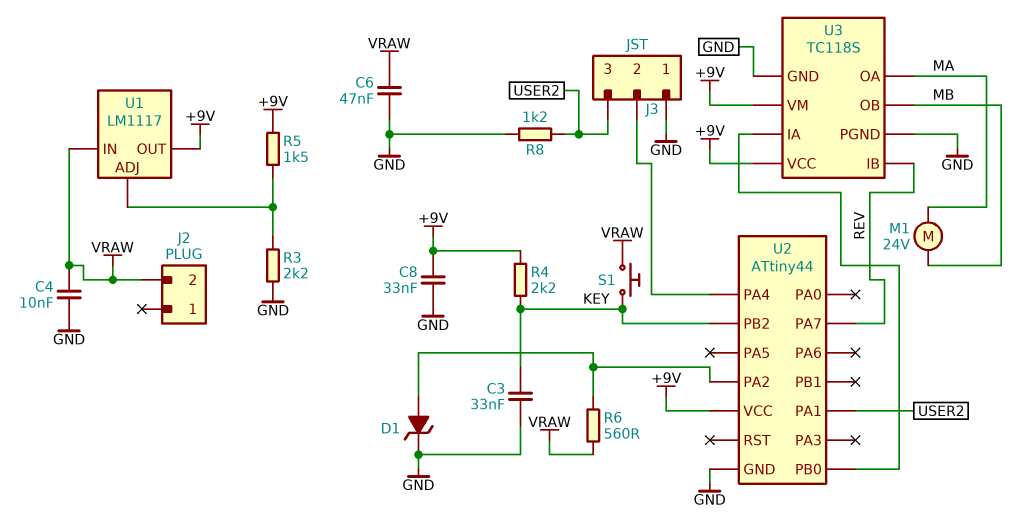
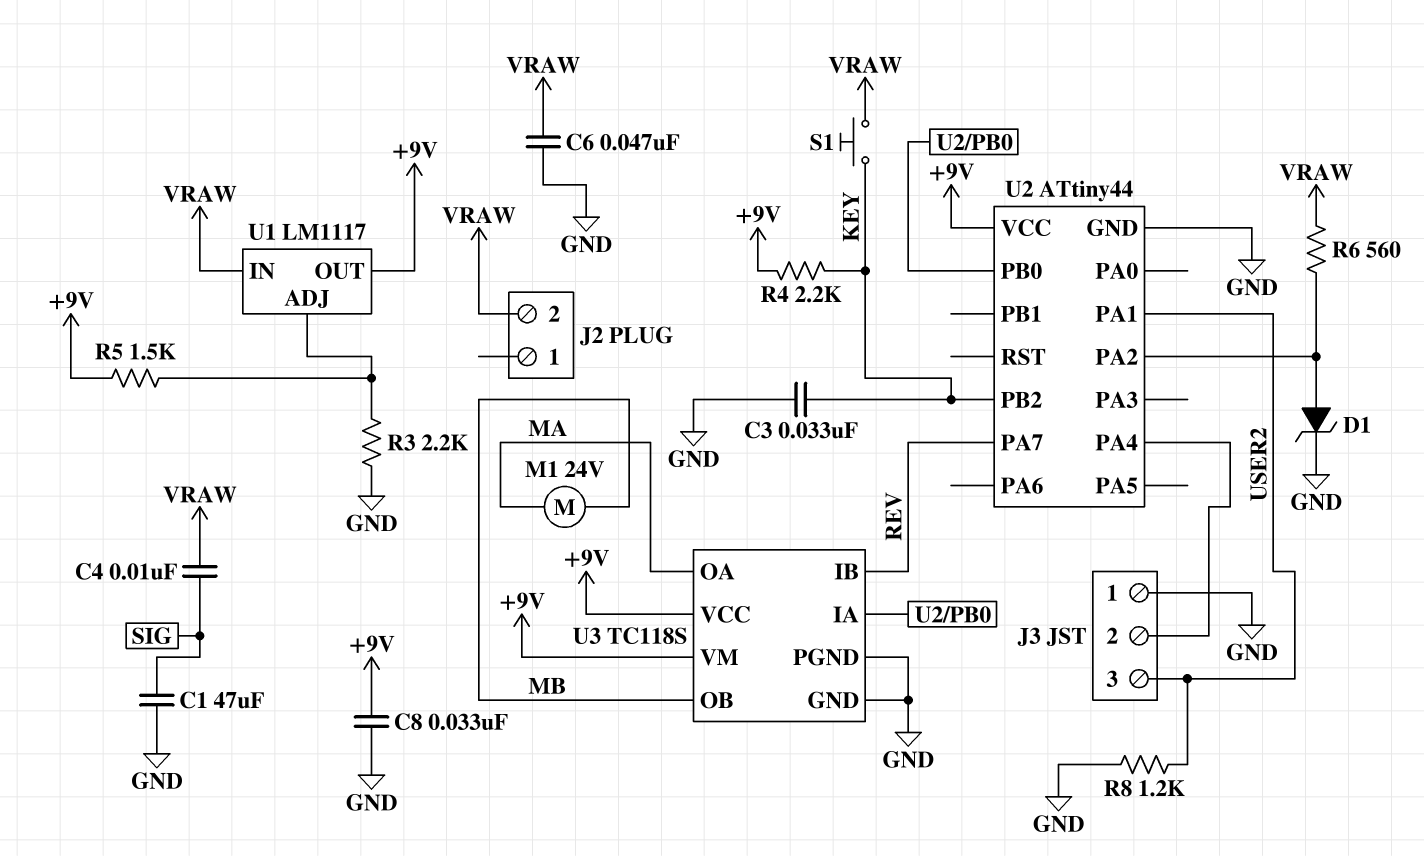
C1: none -> 47uF (GND, SIG)
C4: 10nF (GND, VRAW) -> 10nF (SIG, VRAW)

